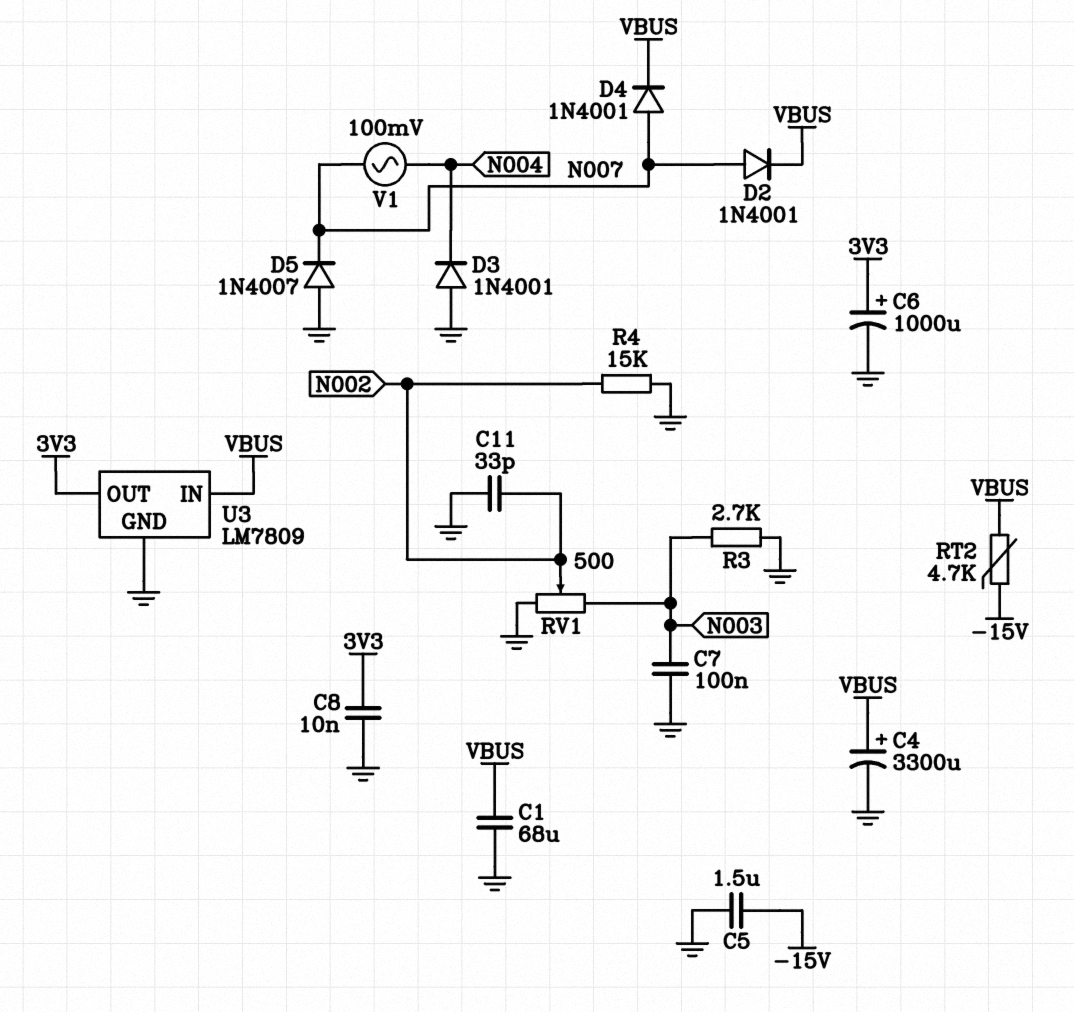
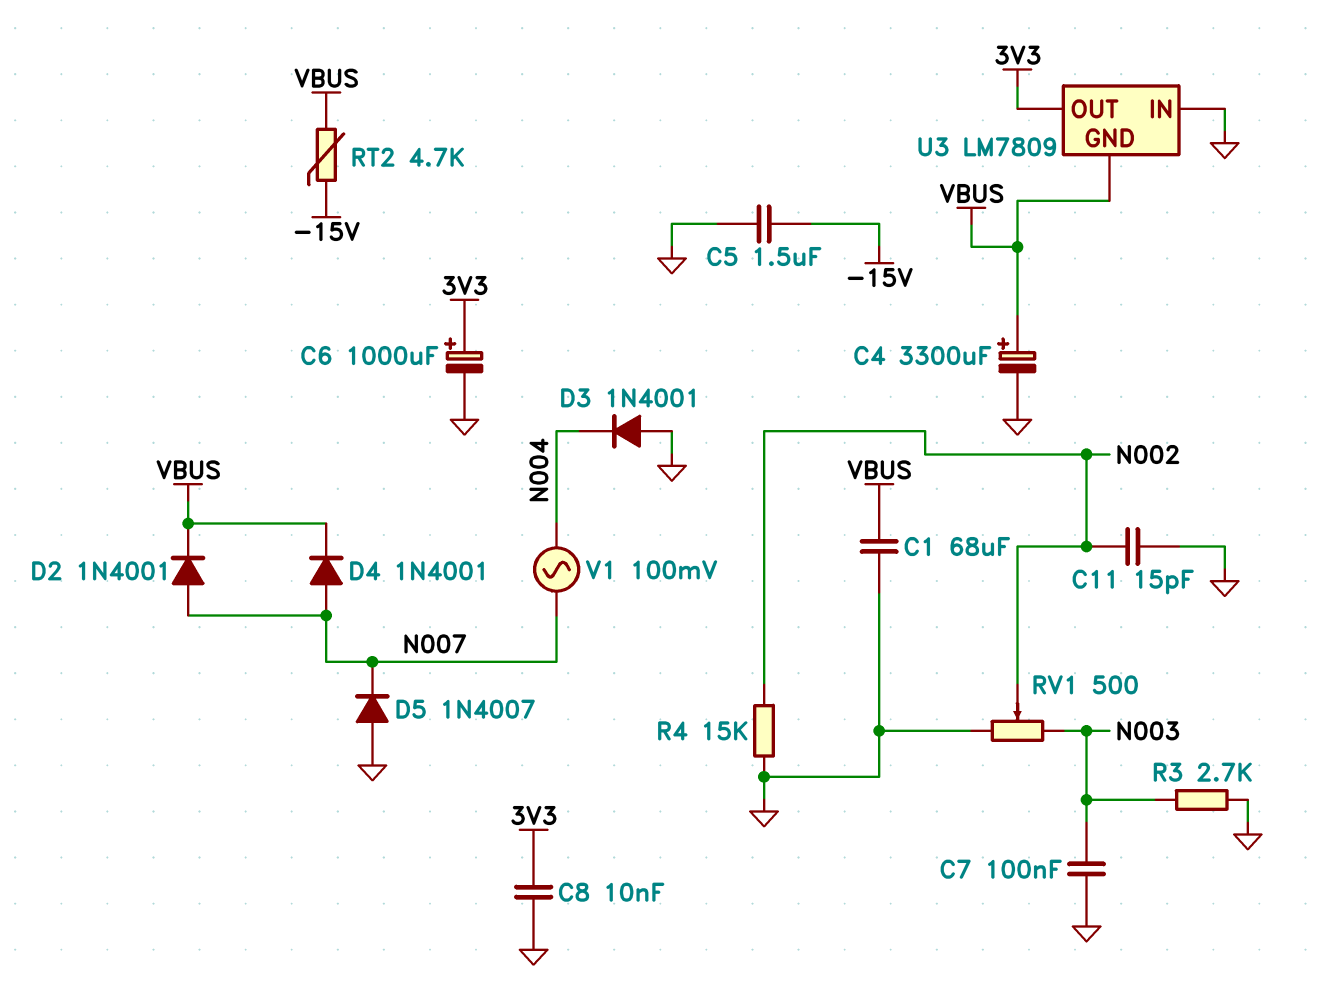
C11: 33pF (GND, N002) -> 15pF (GND, N002)
U3 pin GND: GND -> VBUS
U3 pin IN: VBUS -> GND

